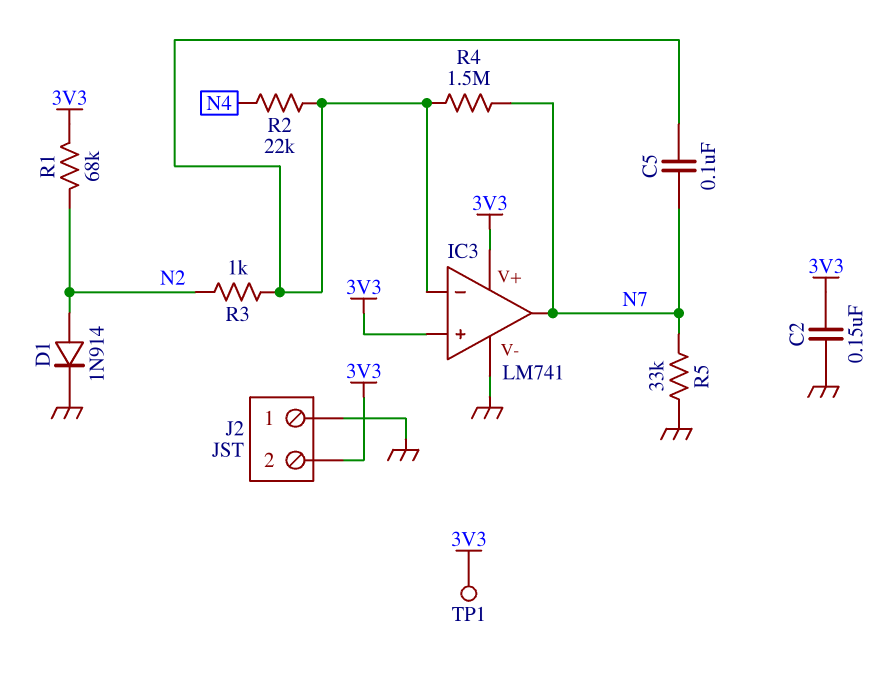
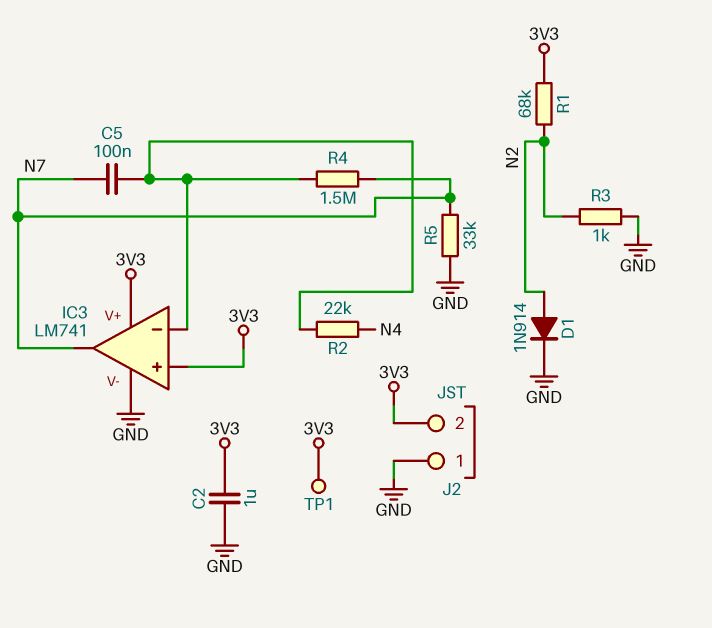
C2: 150nF (3V3, GND) -> 1uF (3V3, GND)
R3: 1k (IC3/in-, N2) -> 1k (GND, N2)

